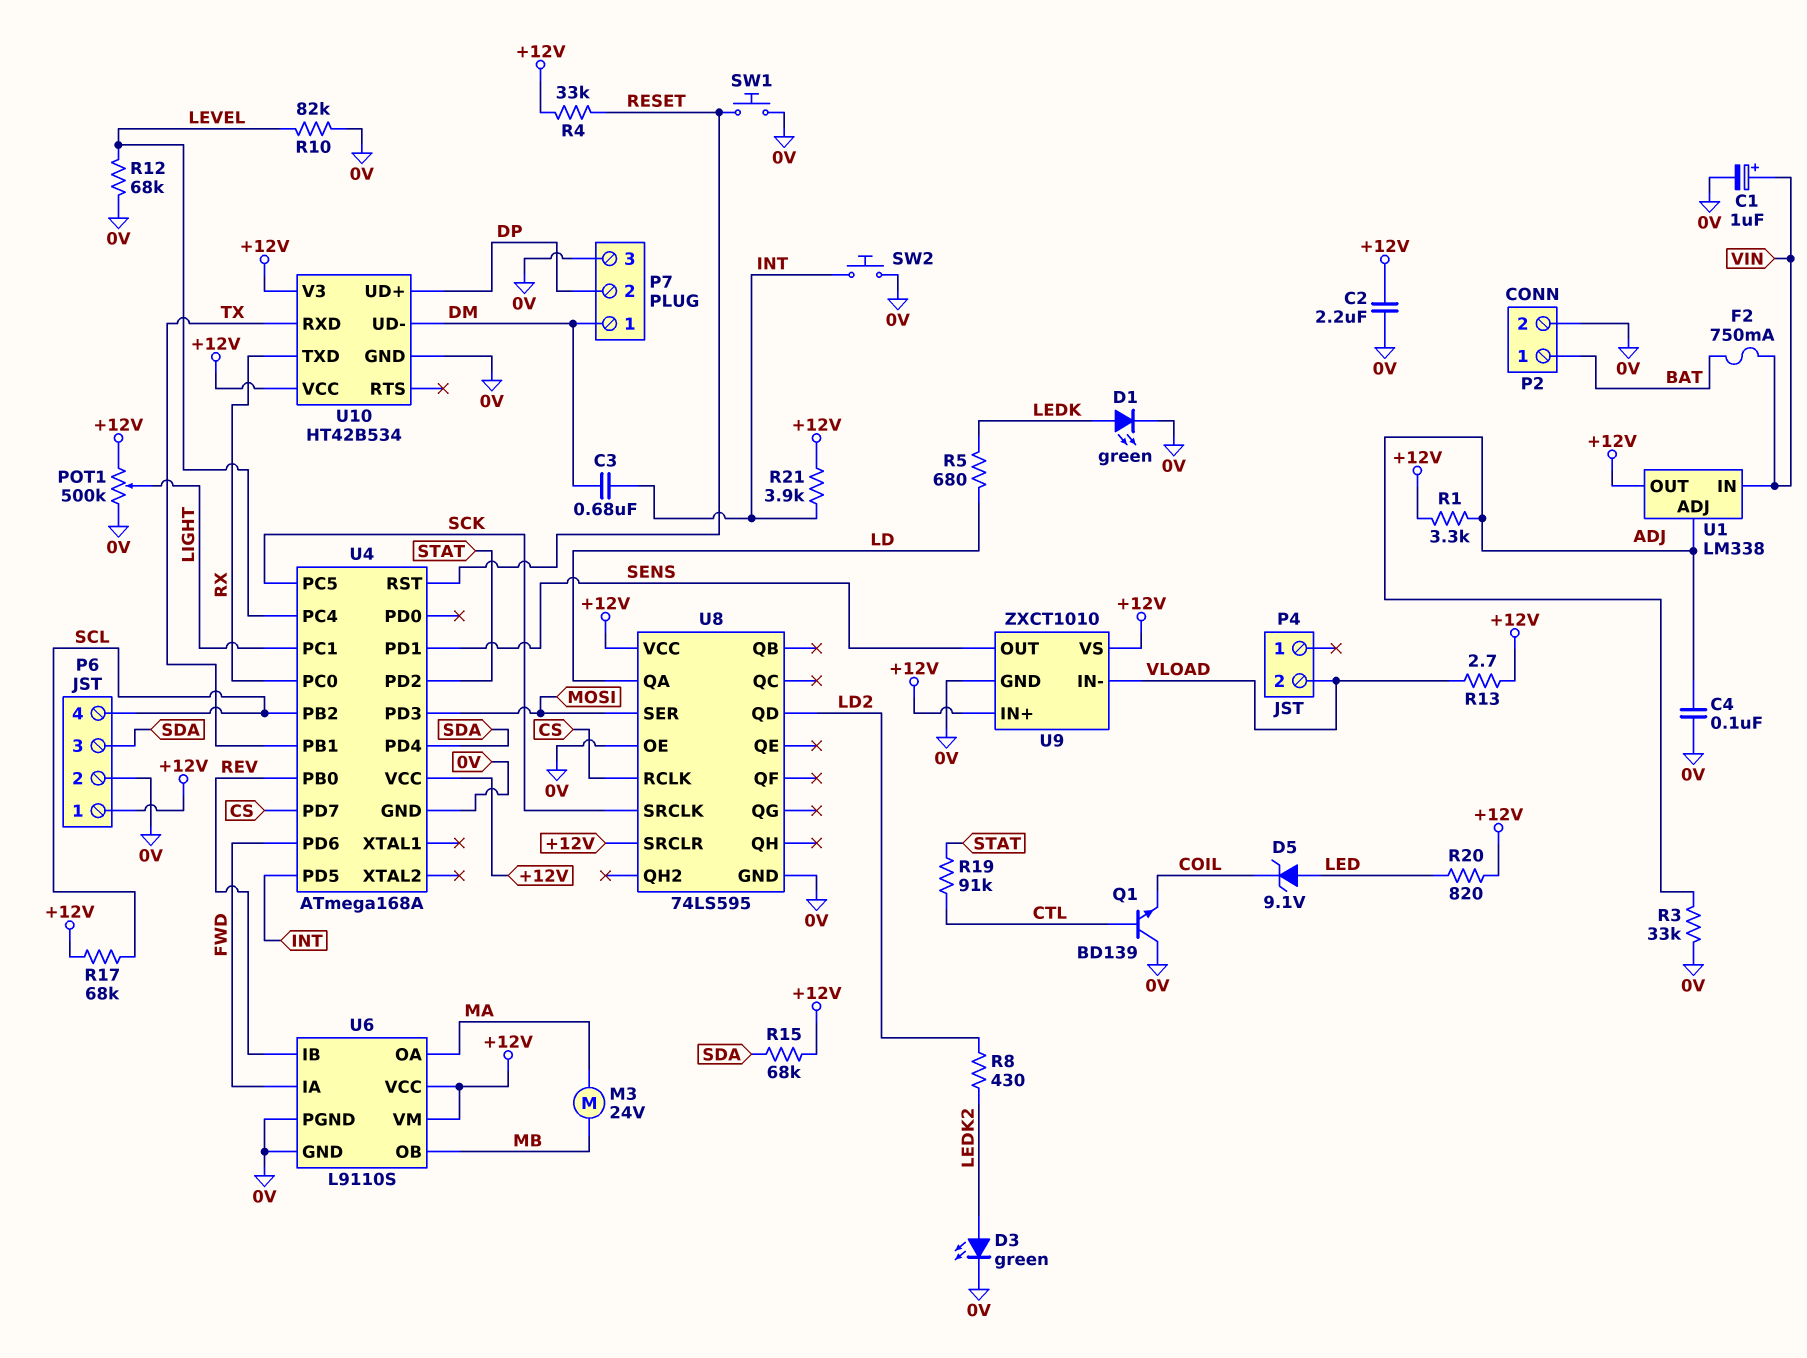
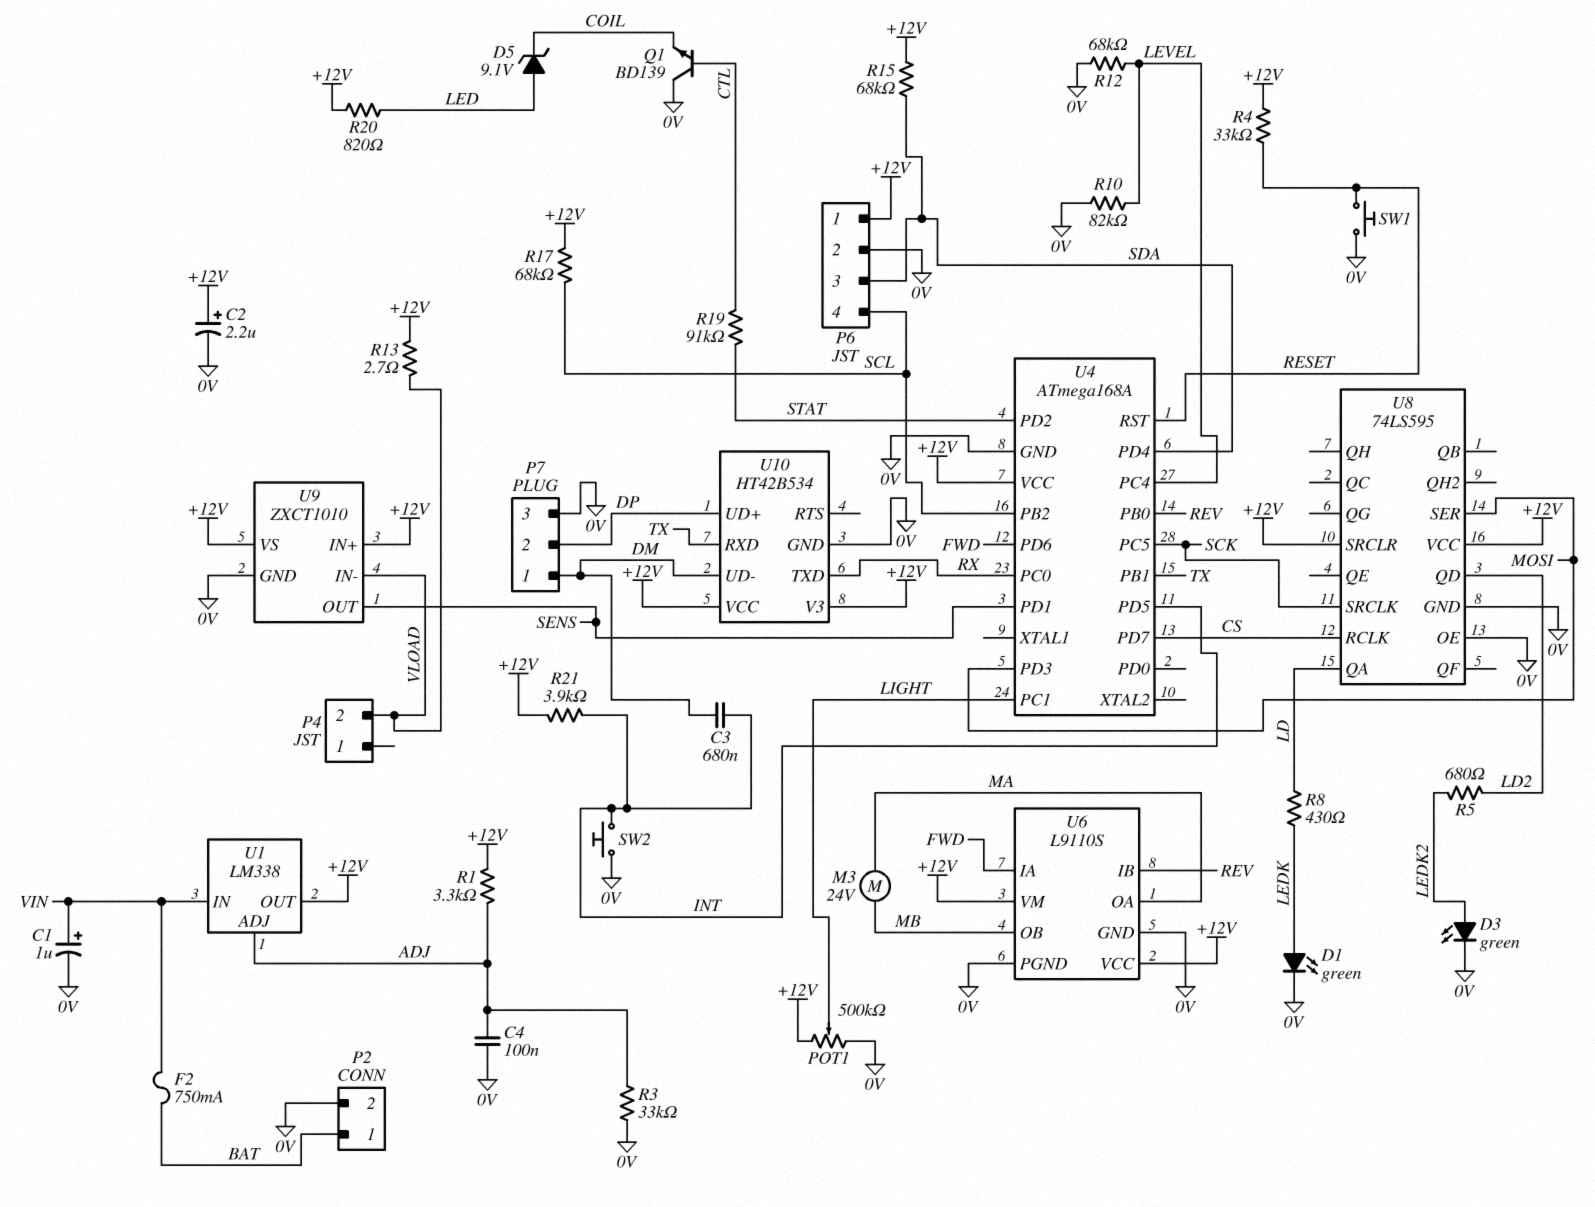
C2: 2.2uF (+12V, 0V) -> 2.2uF (plus +12V, minus 0V)
R5: 680 (LD, LEDK) -> 680 (LD2, LEDK2)
R8: 430 (LD2, LEDK2) -> 430 (LD, LEDK)

